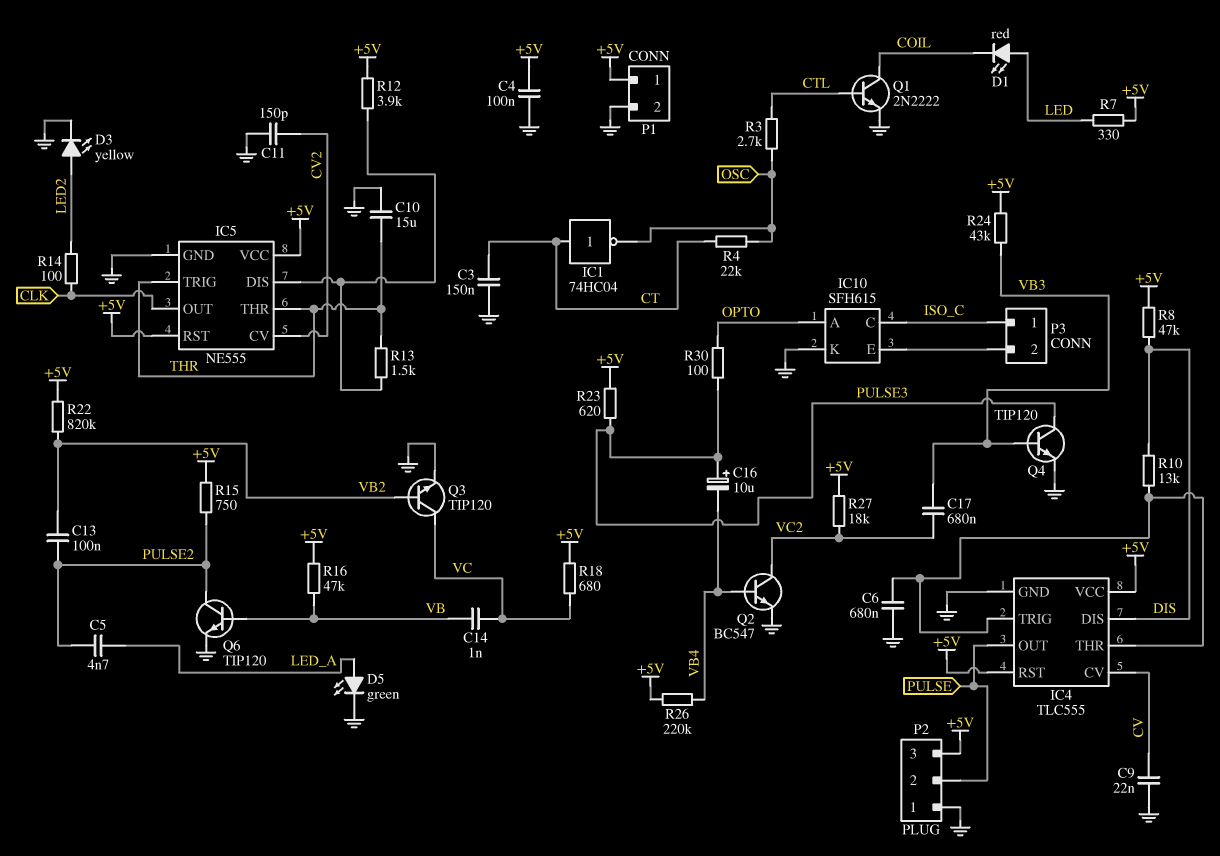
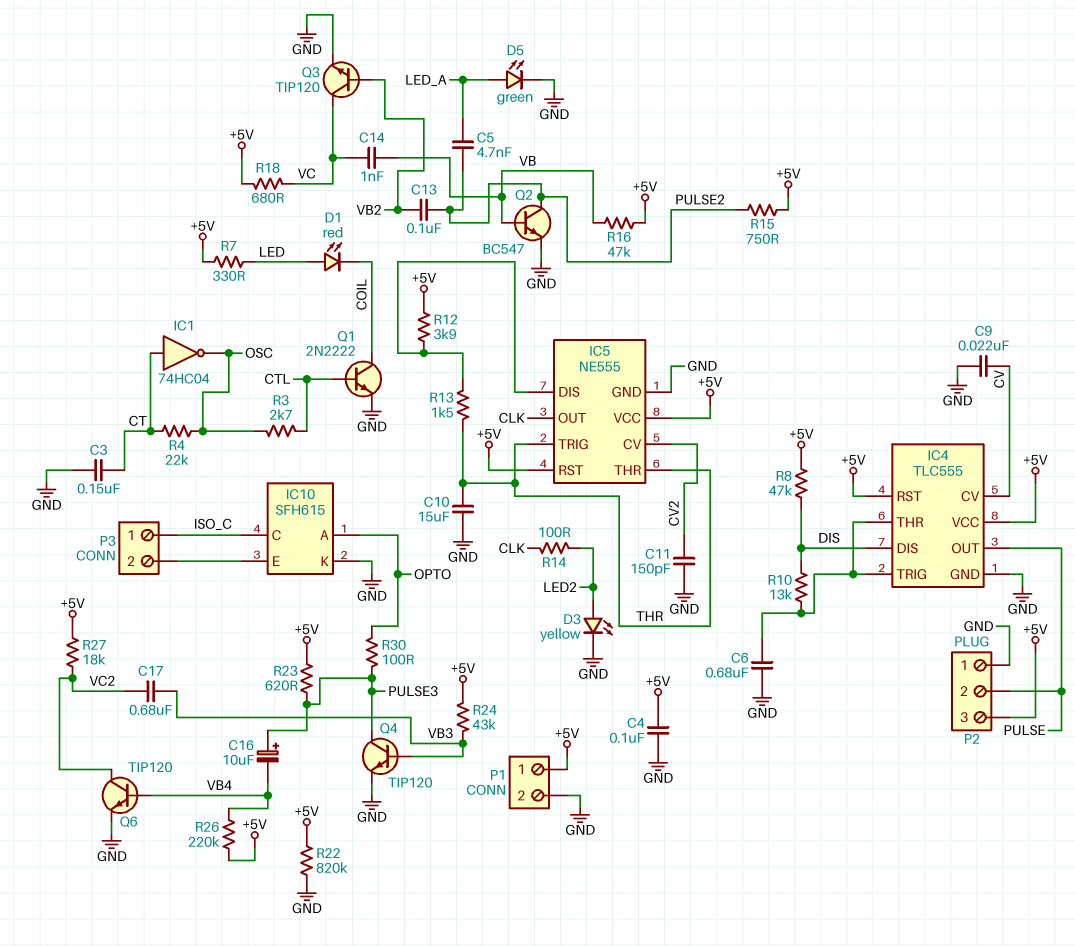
Q2: NPN BC547 (B VB4, C VC2, E GND) -> NPN BC547 (B VB, C PULSE2, E GND)
Q6: NPN TIP120 (B VB, C PULSE2, E GND) -> NPN TIP120 (B VB4, C VC2, E GND)
R22: 820k (+5V, VB2) -> 820k (+5V, GND)

